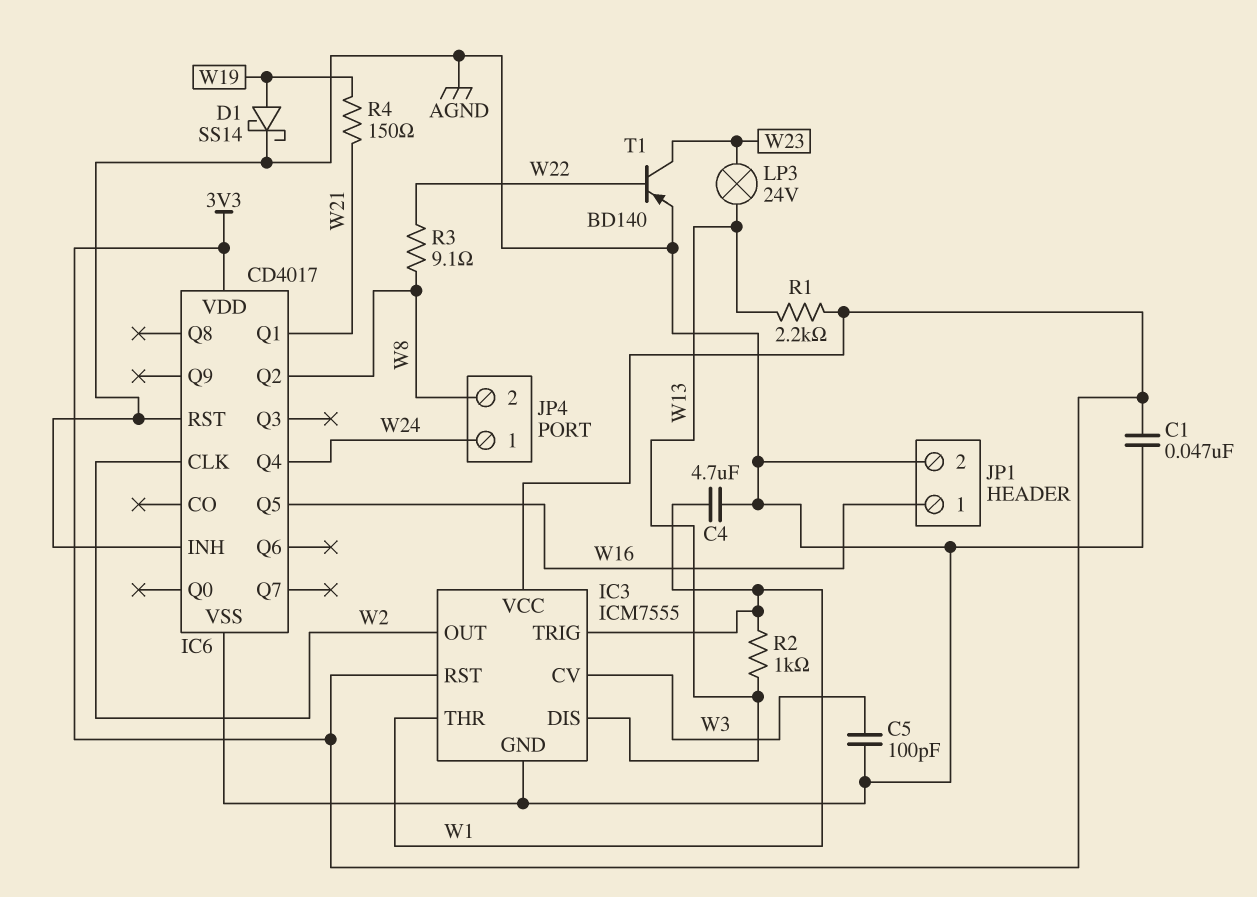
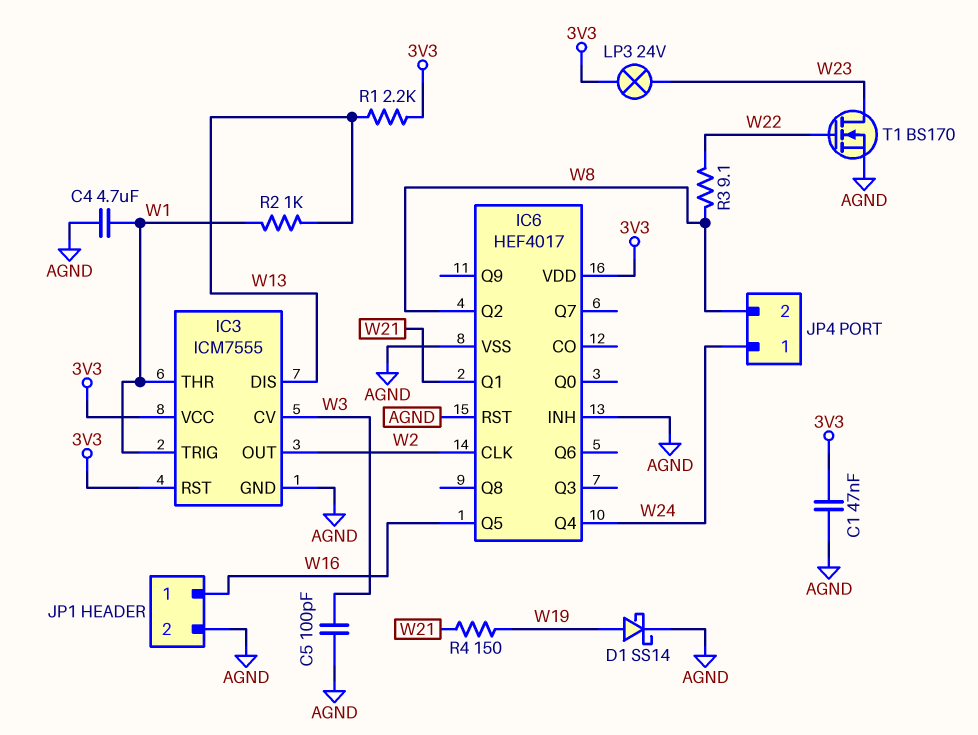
IC6: CD4017 -> HEF4017
LP3: lamp 24V (W13, W23) -> lamp 24V (3V3, W23)
T1: PNP BD140 (B W22, C W23, E AGND) -> NMOS BS170 (G W22, D W23, S AGND)

